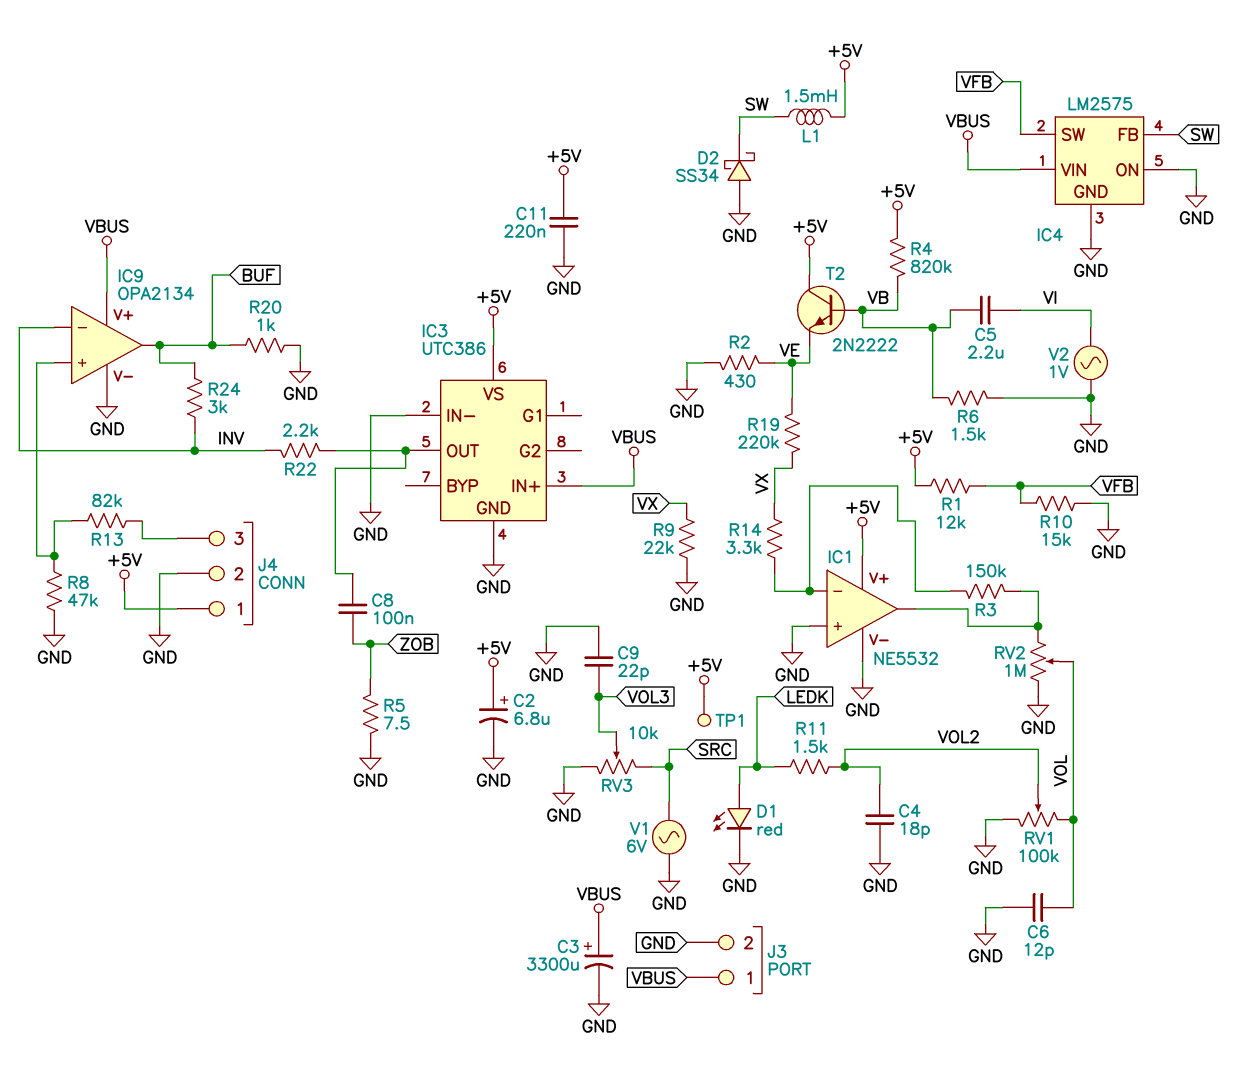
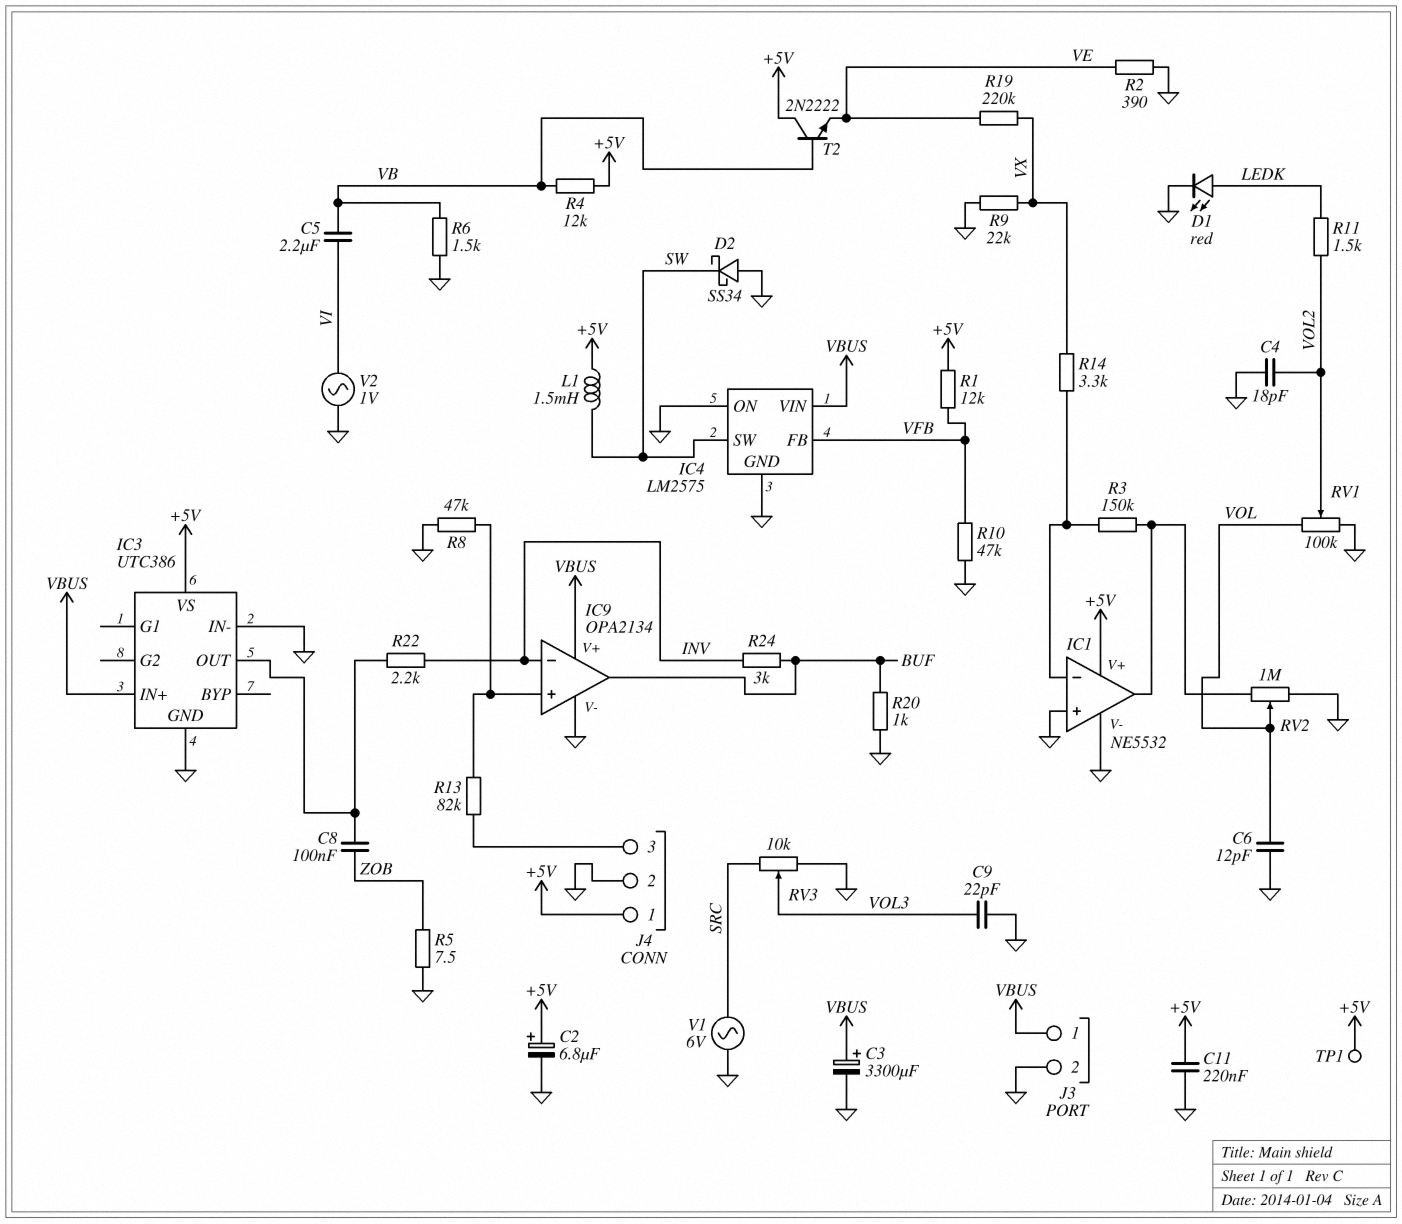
IC4 pin FB: SW -> VFB
IC4 pin SW: VFB -> SW
R2: 430 (GND, VE) -> 390 (GND, VE)
R4: 820k (+5V, VB) -> 12k (+5V, VB)
R10: 15k (GND, VFB) -> 47k (GND, VFB)

